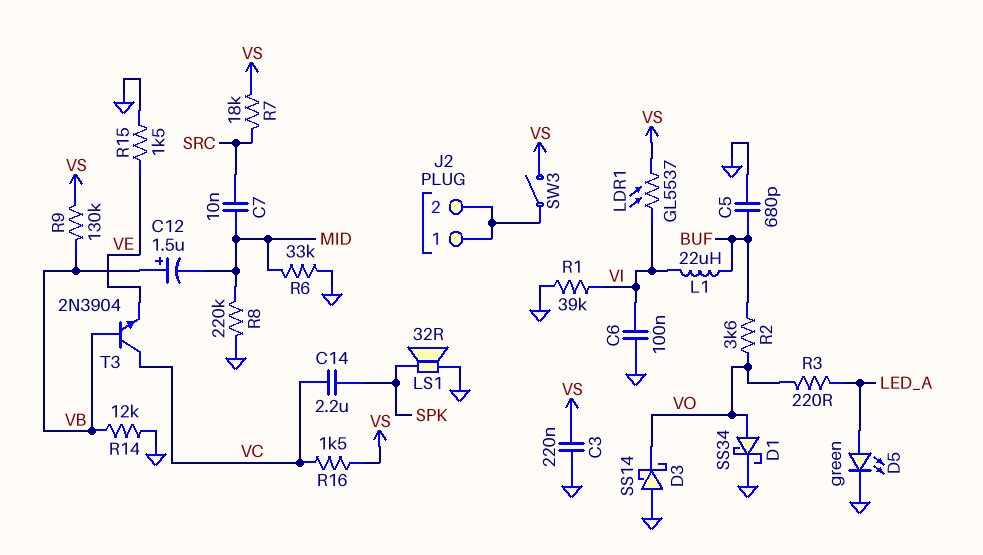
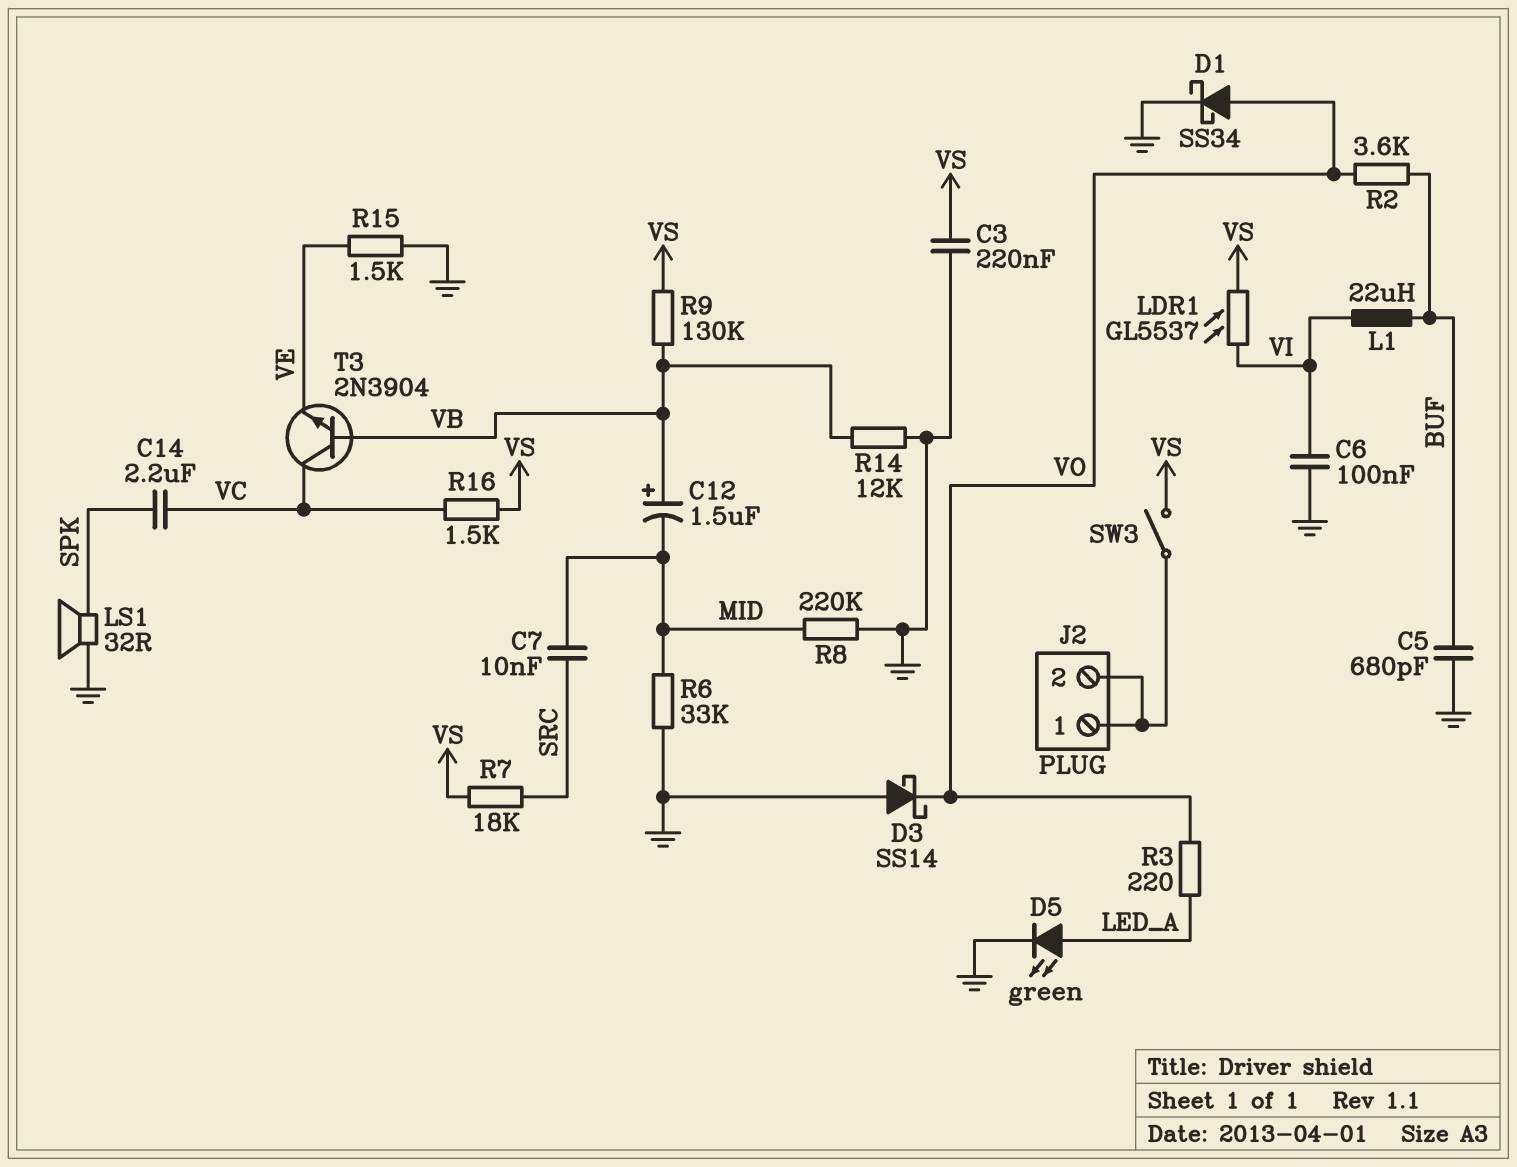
R1: 39k (GND, VI) -> none

